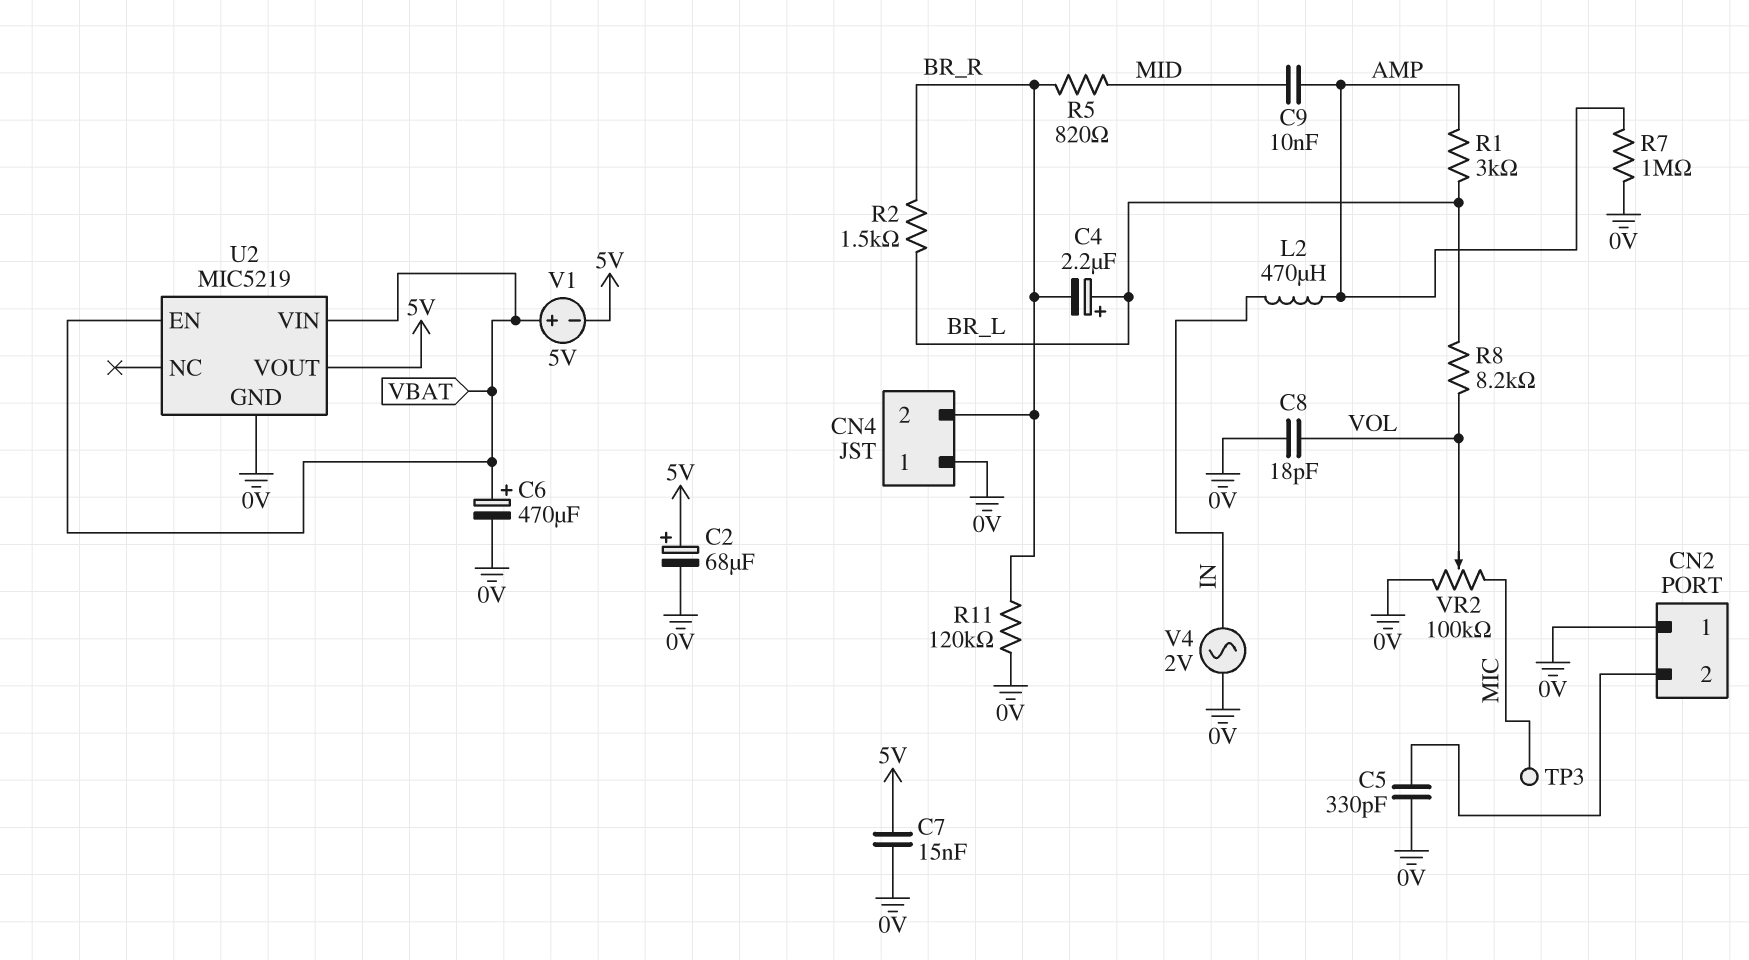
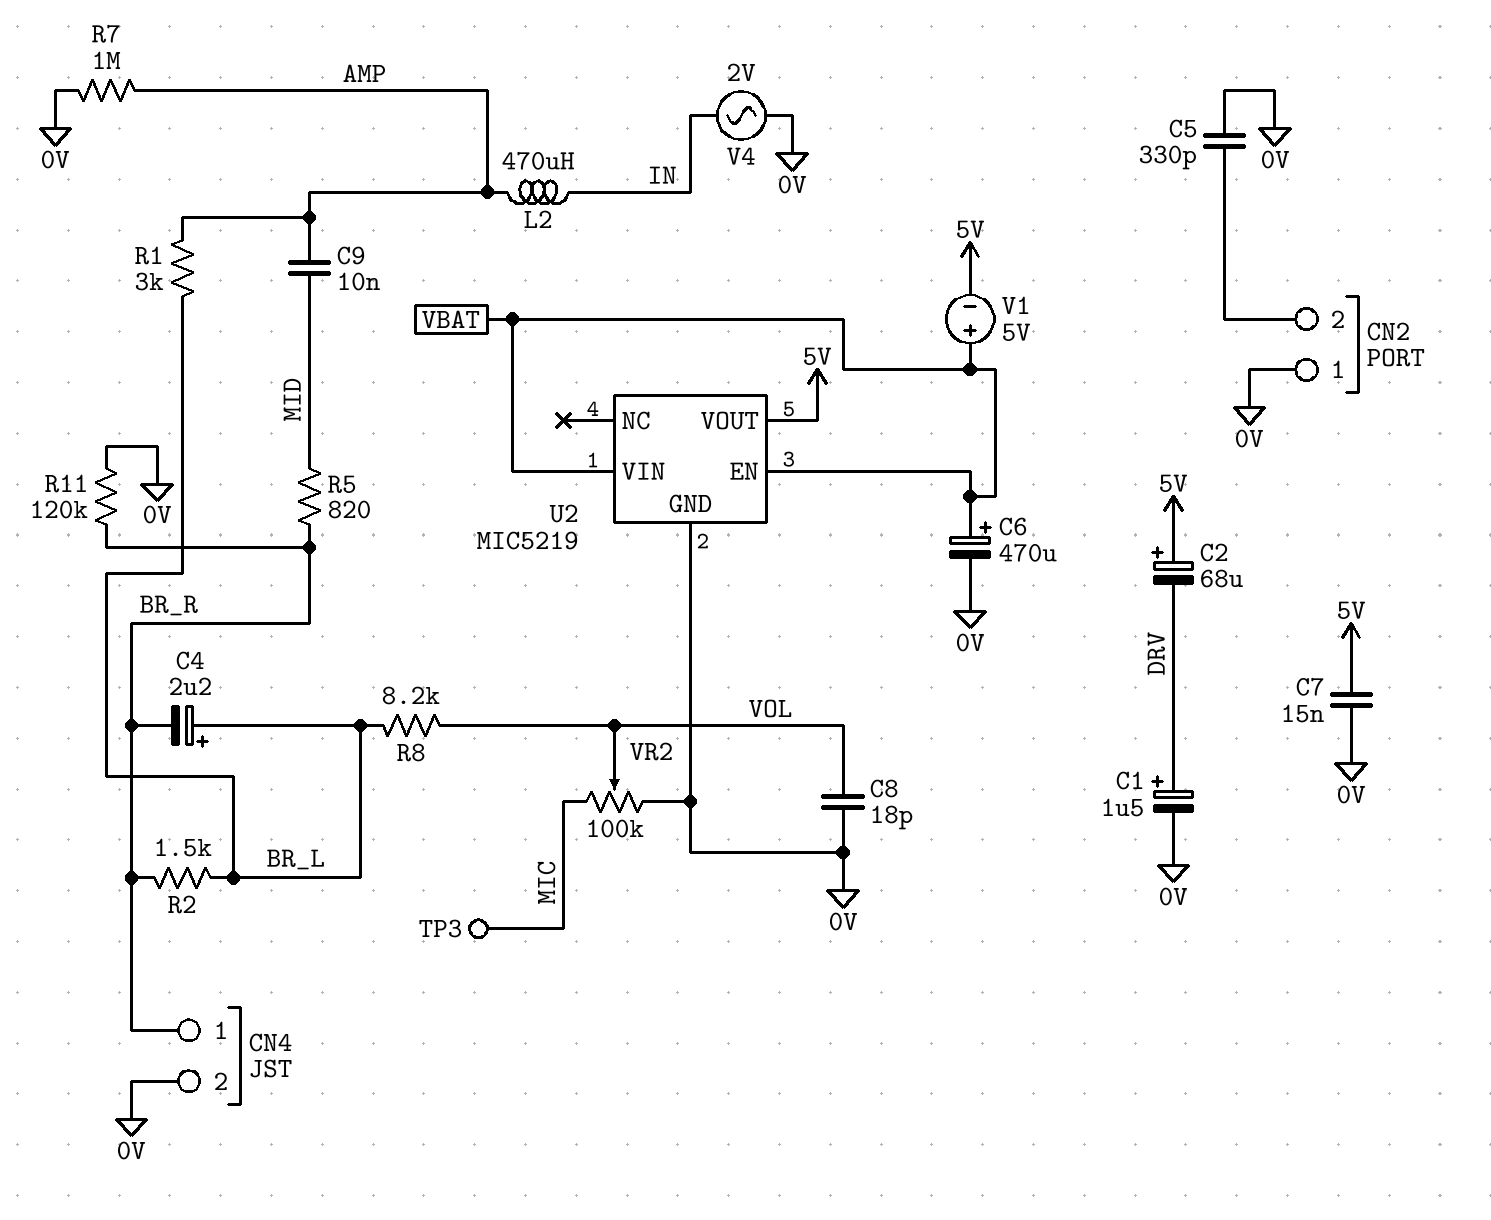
C1: none -> 1.5uF (plus DRV, minus 0V)
C2: 68uF (plus 5V, minus 0V) -> 68uF (plus 5V, minus DRV)
CN4 pin 1: 0V -> BR_R
CN4 pin 2: BR_R -> 0V

